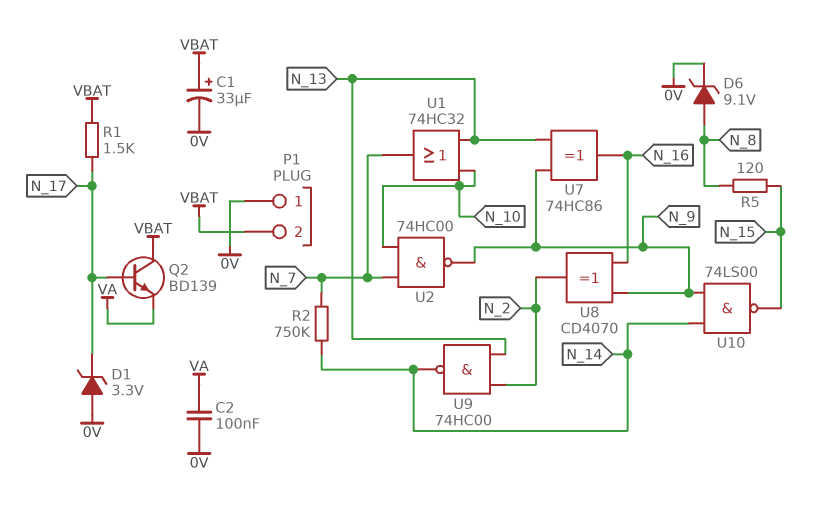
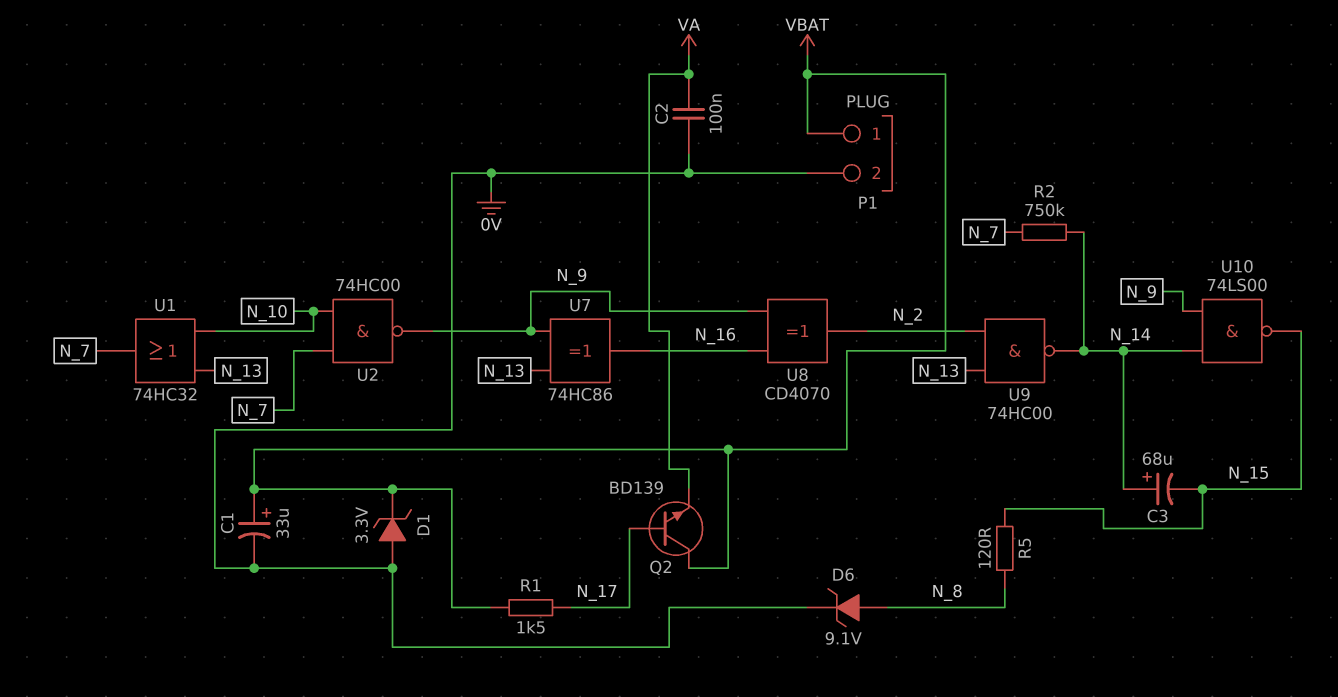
C3: none -> 68uF (plus N_14, minus N_15)
D1: zener 3.3V (A 0V, K N_17) -> zener 3.3V (A 0V, K VBAT)
P1 pin 1: 0V -> VBAT
P1 pin 2: VBAT -> 0V

